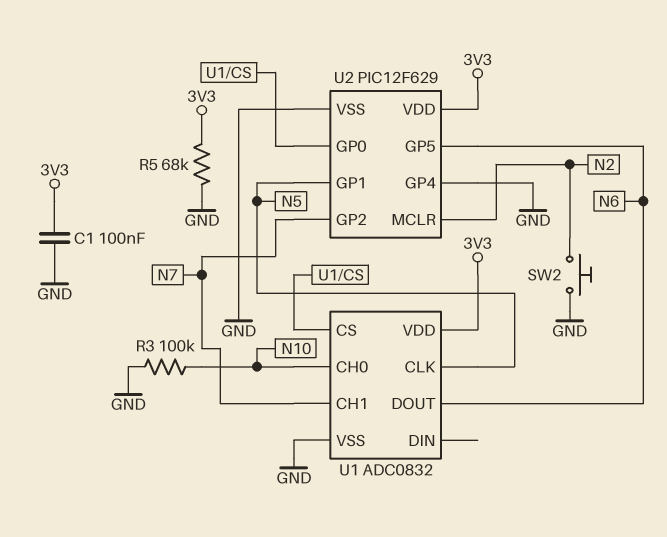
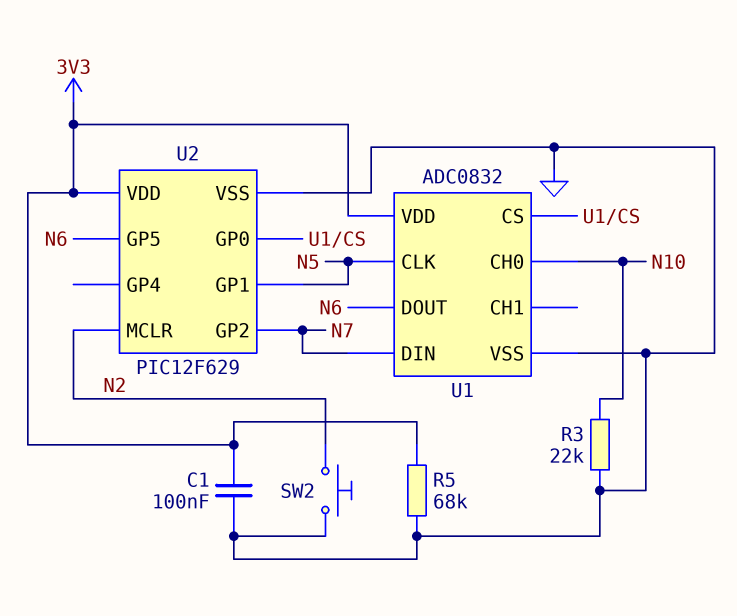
R3: 100k (GND, N10) -> 22k (GND, N10)
U1 pin CH1: N7 -> none
U1 pin DIN: none -> N7
U2 pin GP4: GND -> none

